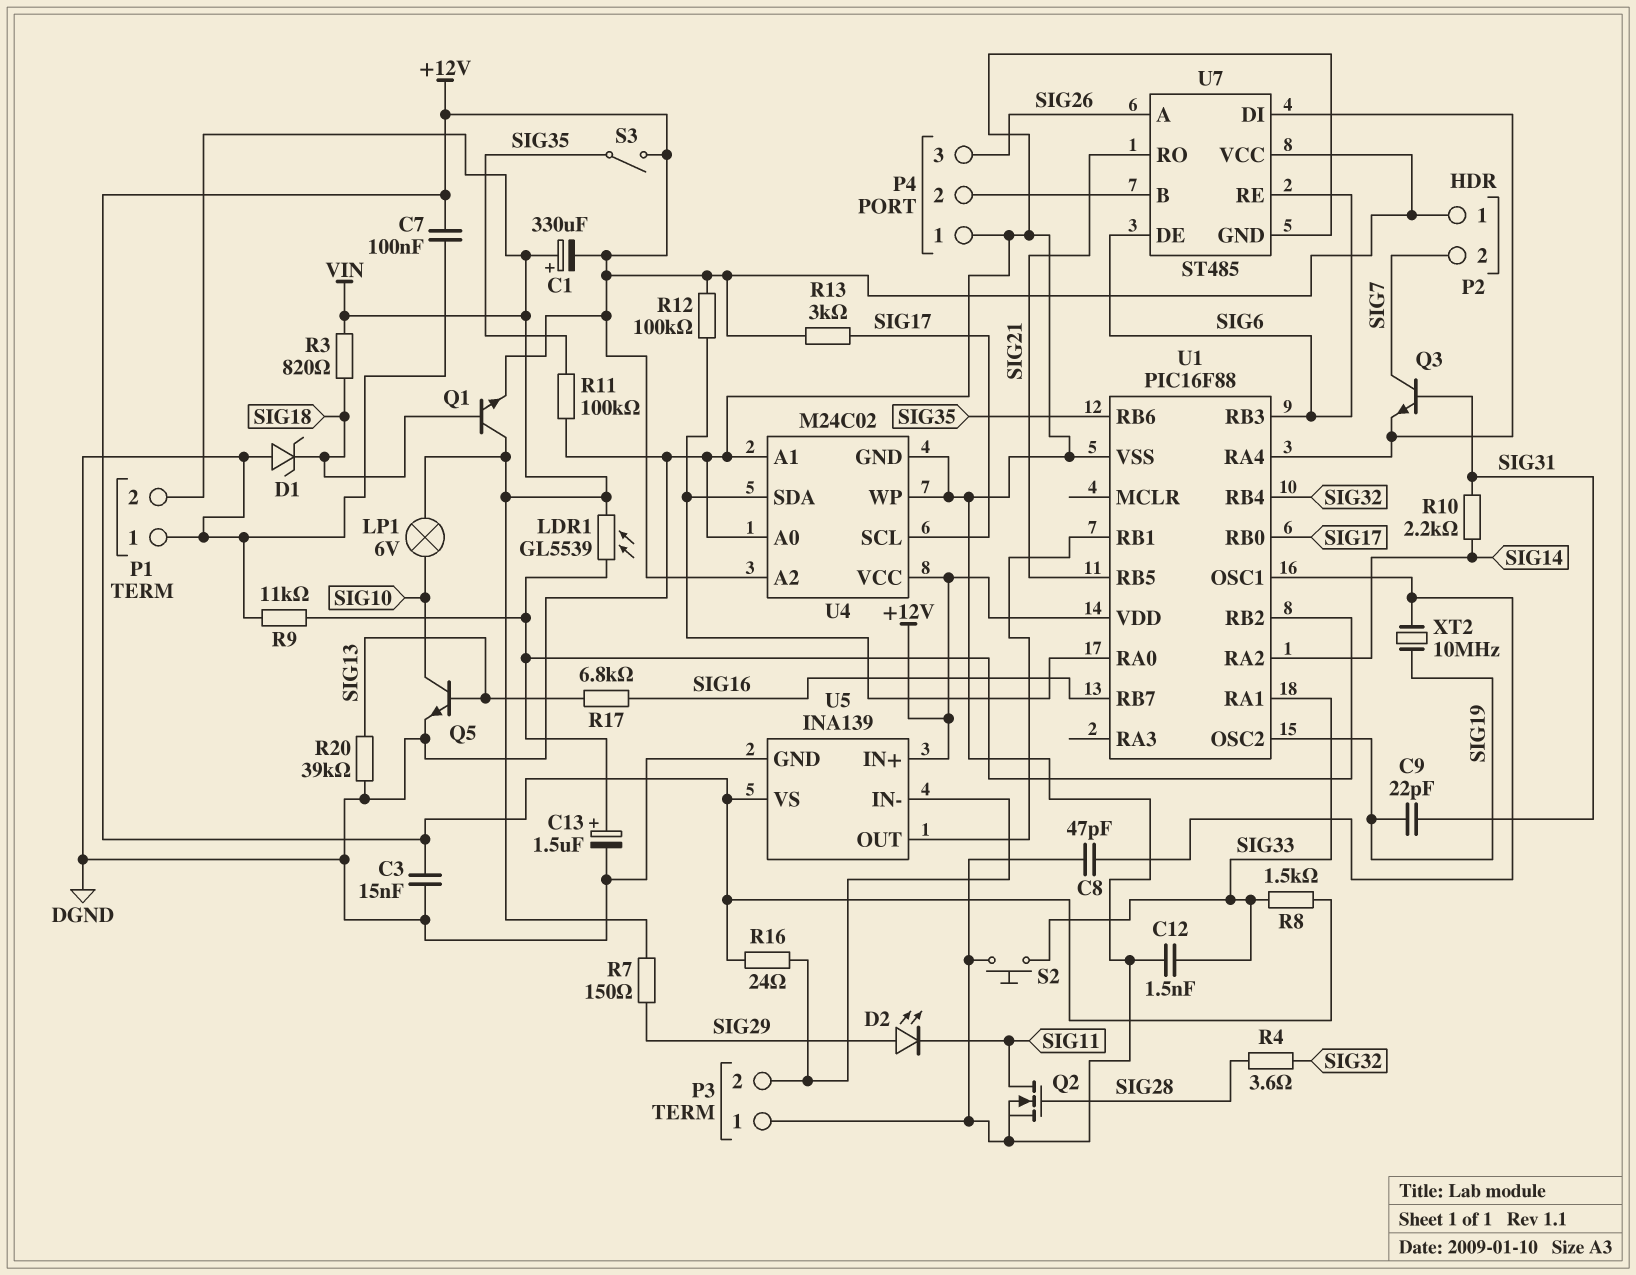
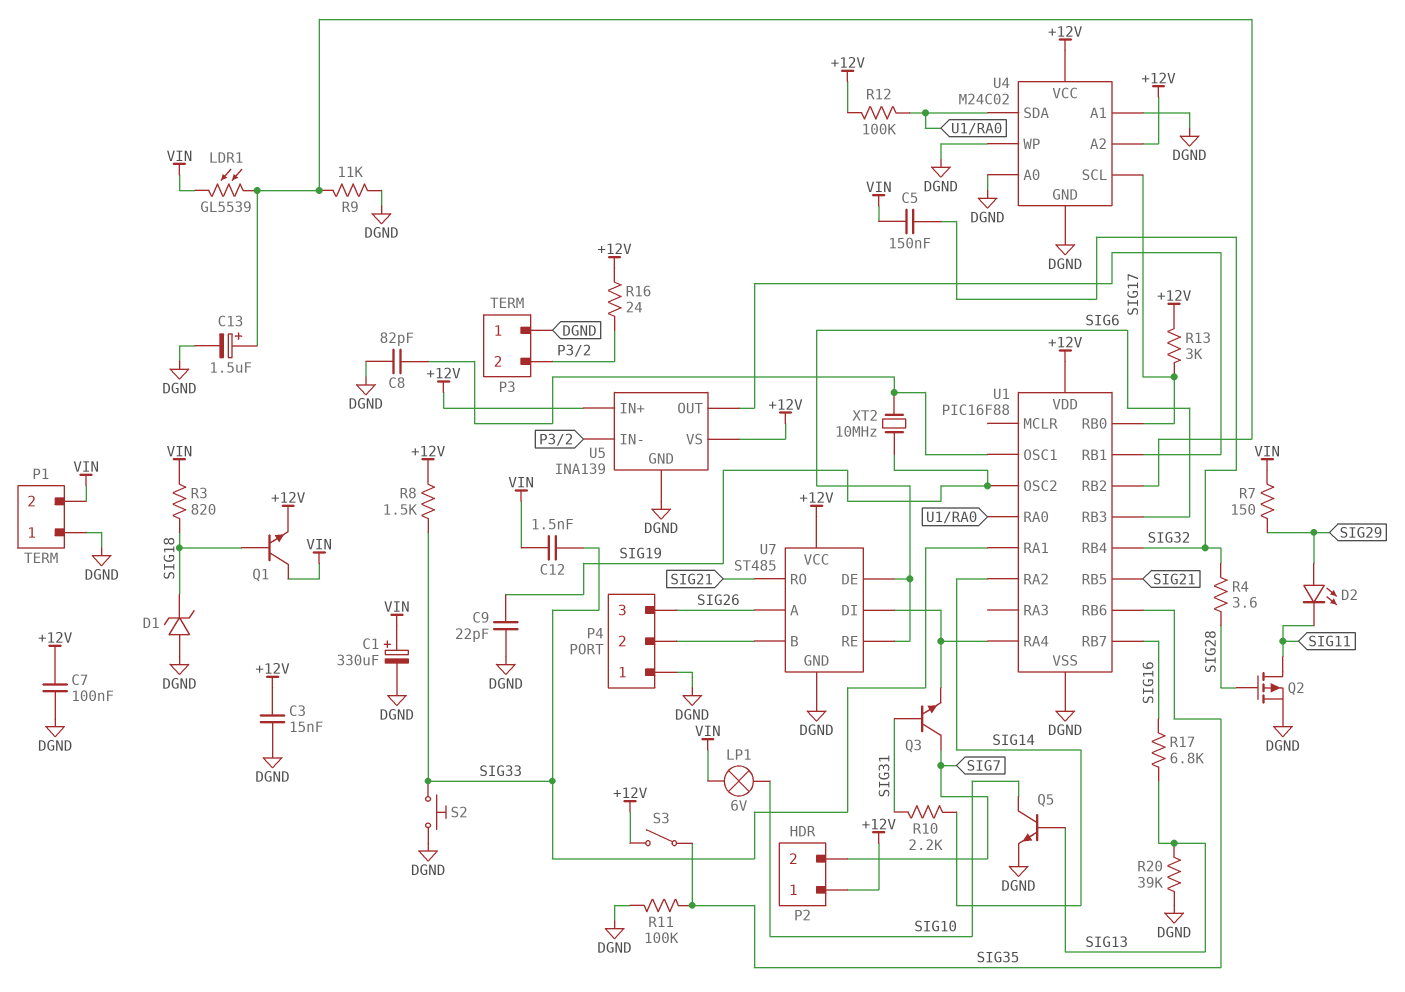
C1: 330uF (plus VIN, minus +12V) -> 330uF (plus VIN, minus DGND)
C5: none -> 150nF (SIG32, VIN)
C8: 47pF (DGND, U1/OSC1) -> 82pF (DGND, U1/OSC1)
C9: 22pF (SIG19, SIG31) -> 22pF (DGND, SIG19)
C12: 1.5nF (DGND, SIG33) -> 1.5nF (SIG33, VIN)
Q2: NMOS (G SIG28, D SIG11, S DGND) -> PMOS (G SIG28, D SIG11, S DGND)

